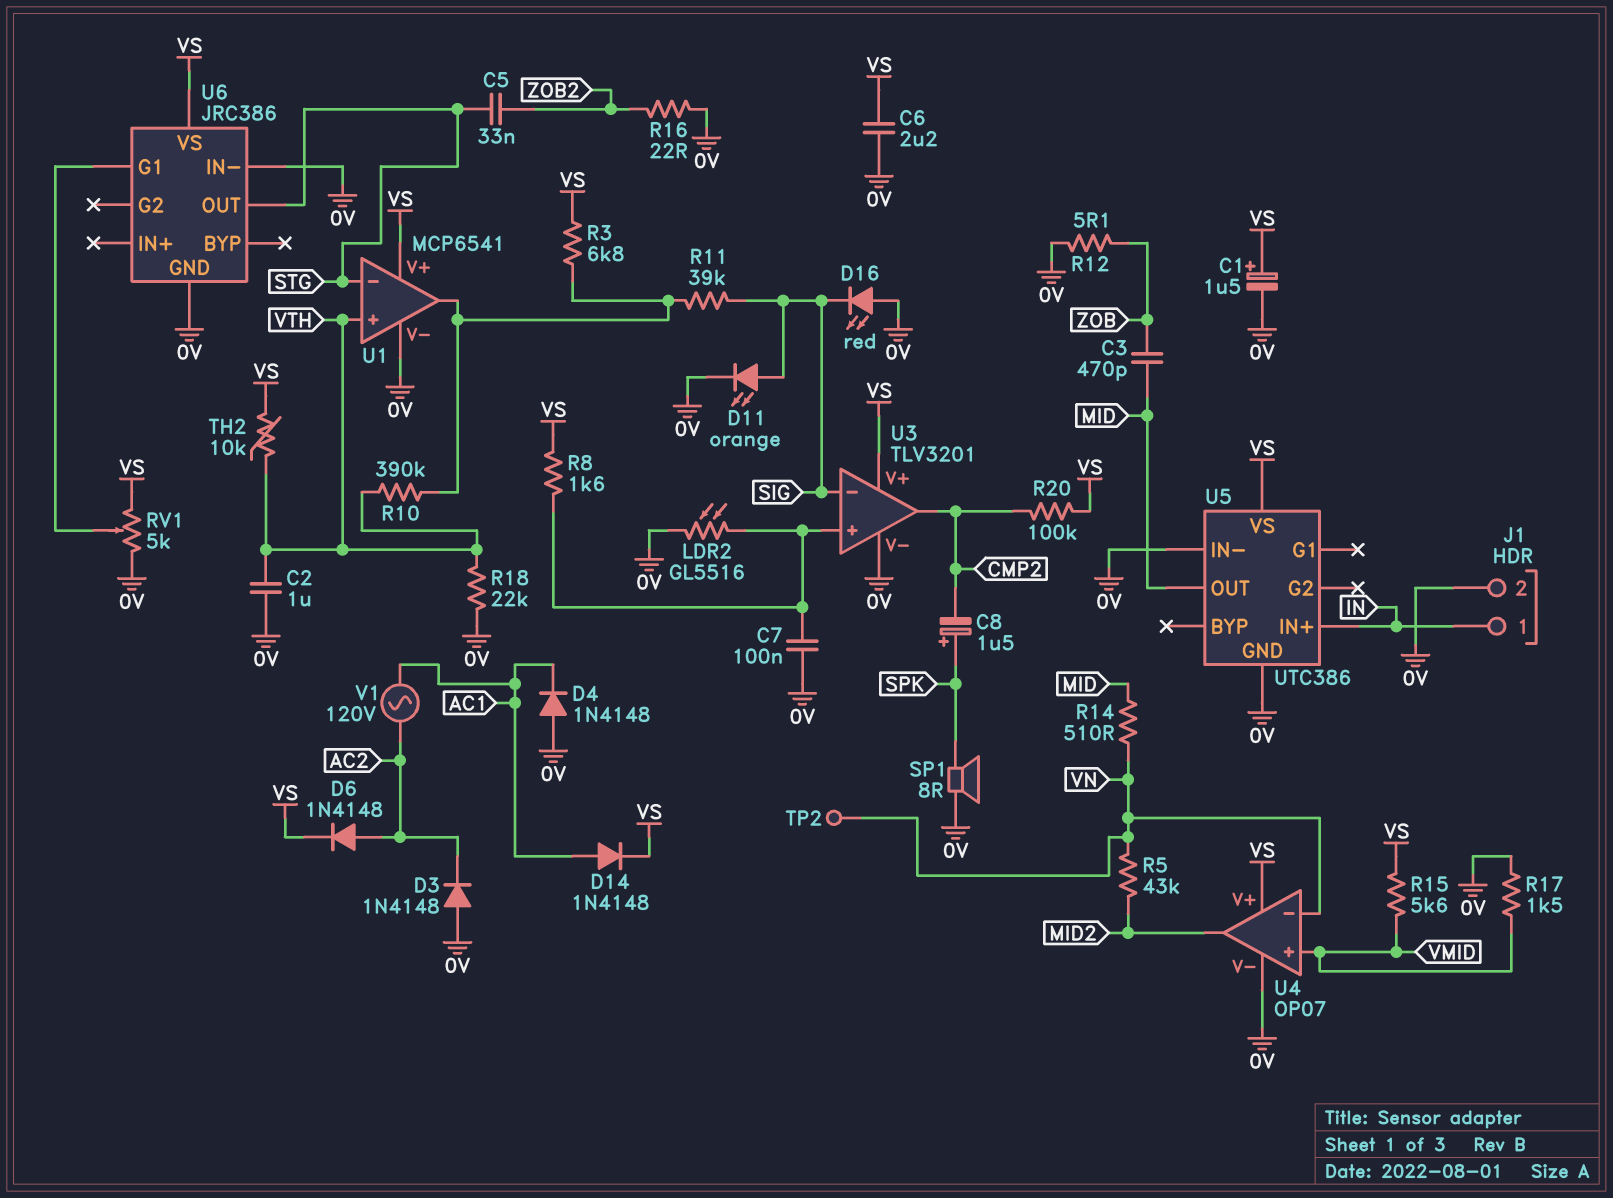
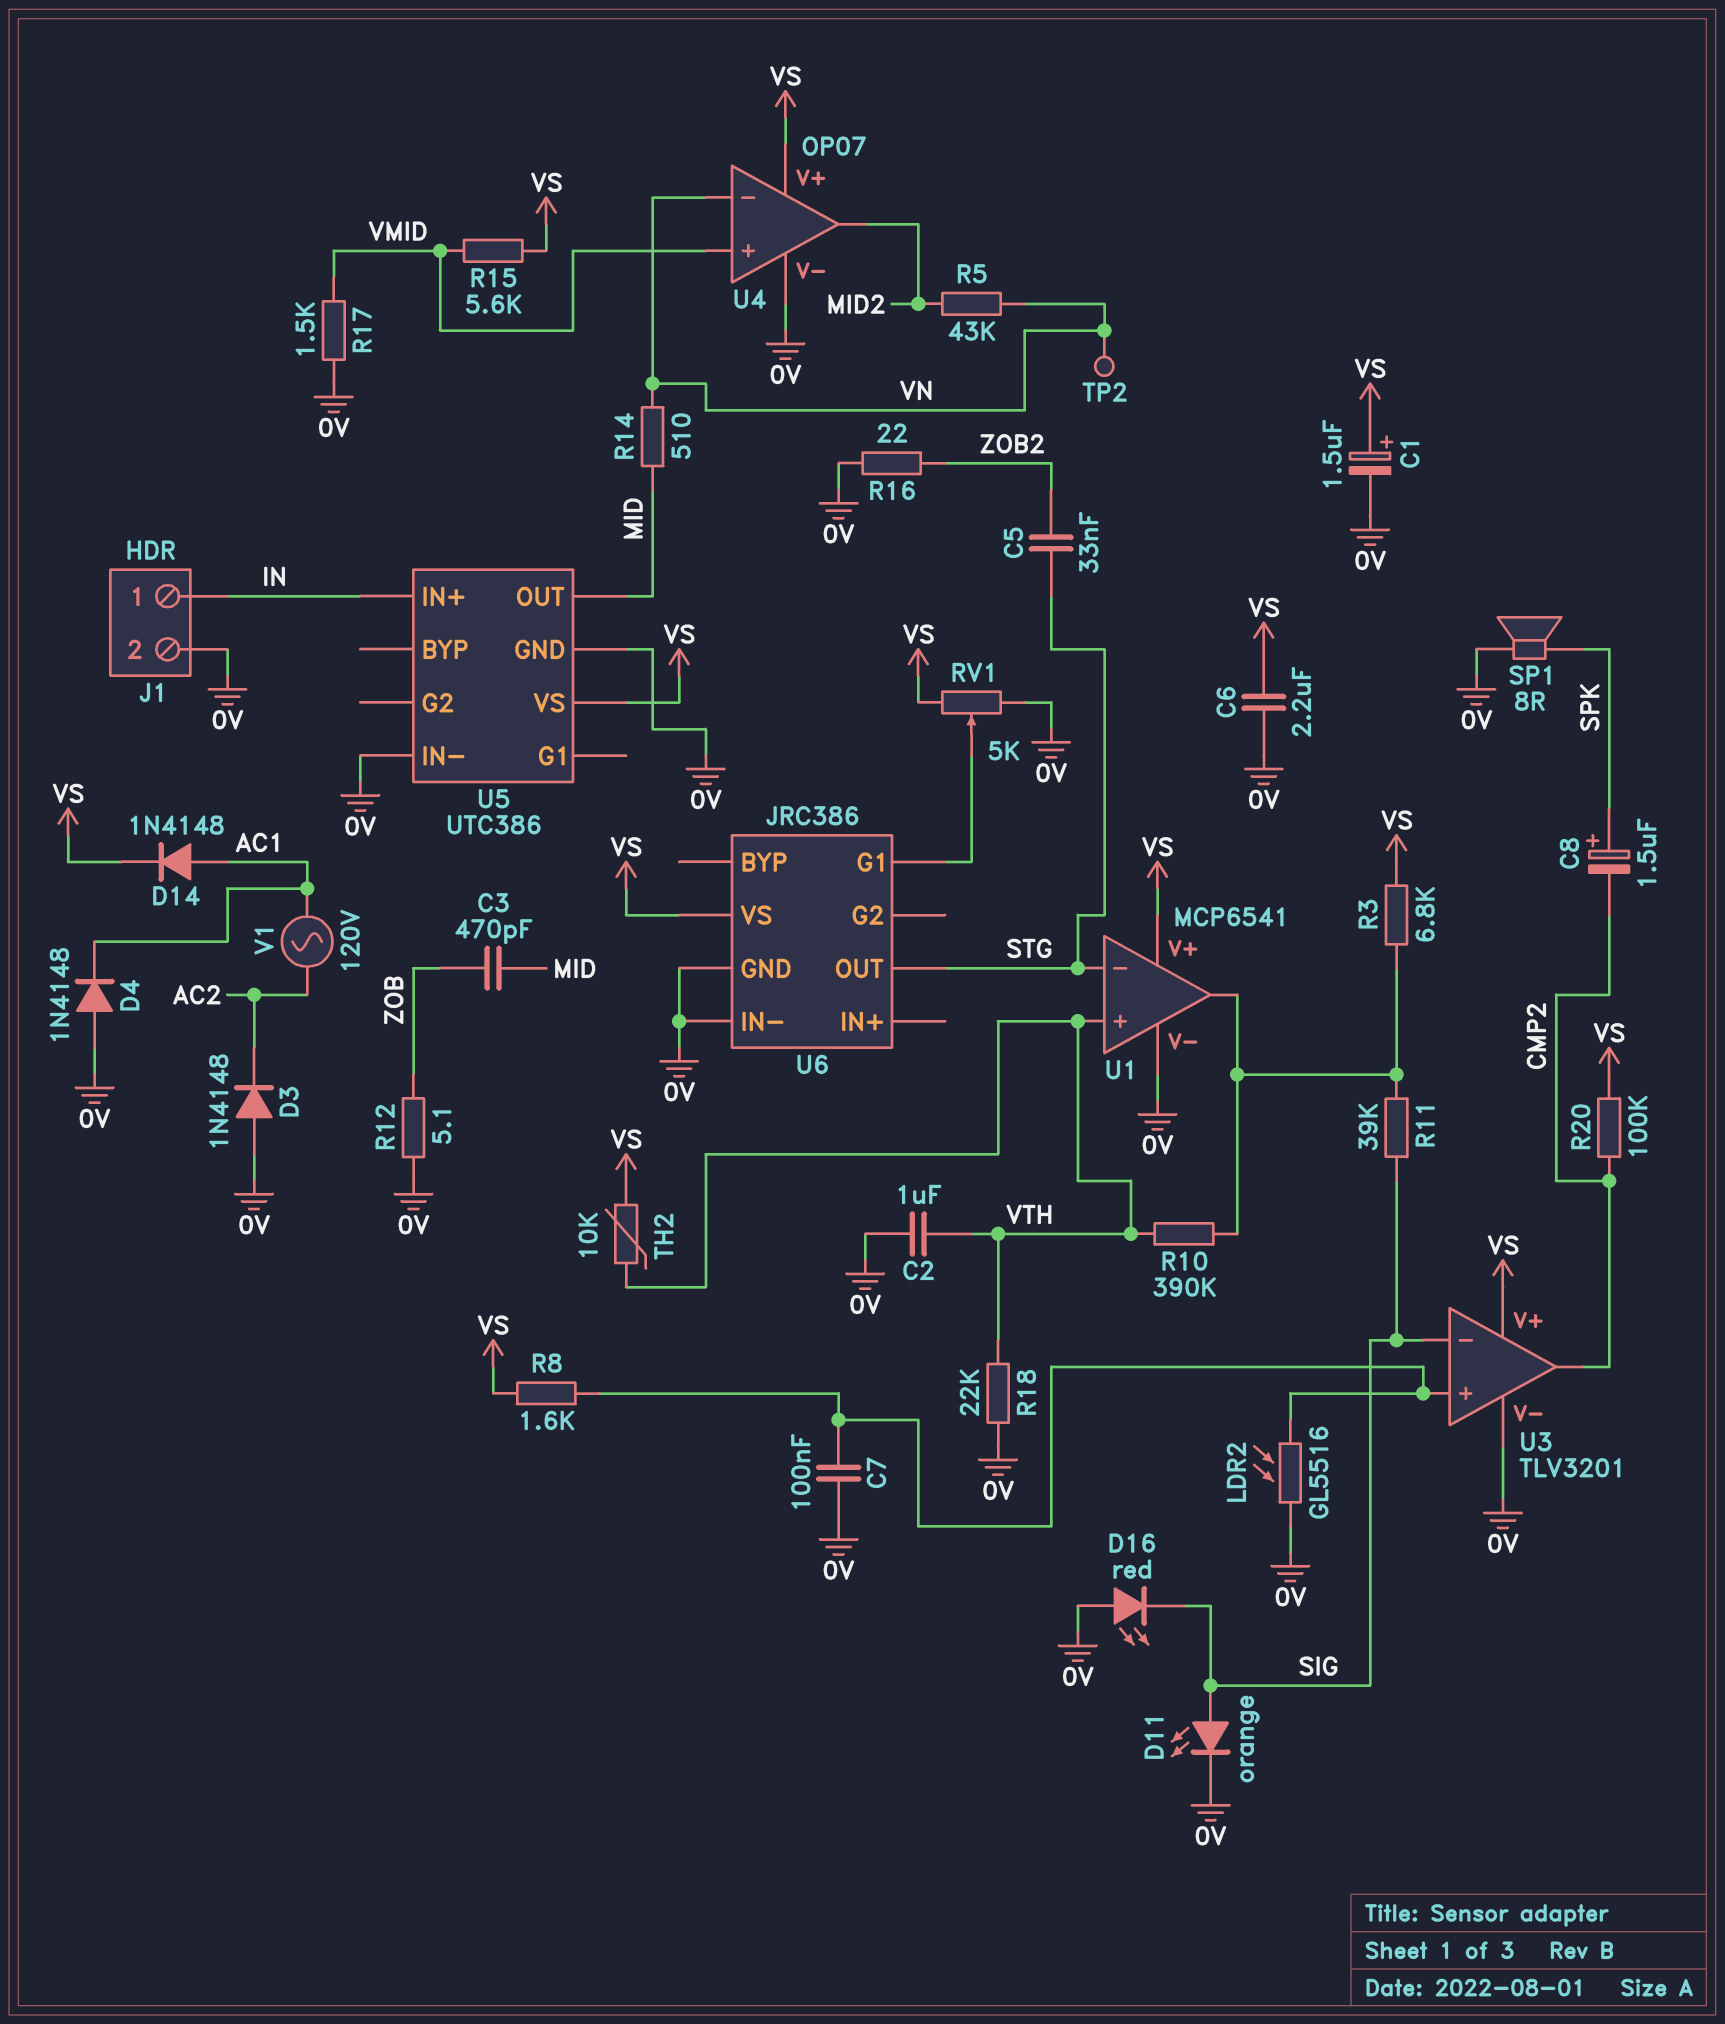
D6: diode 1N4148 (A AC2, K VS) -> none

